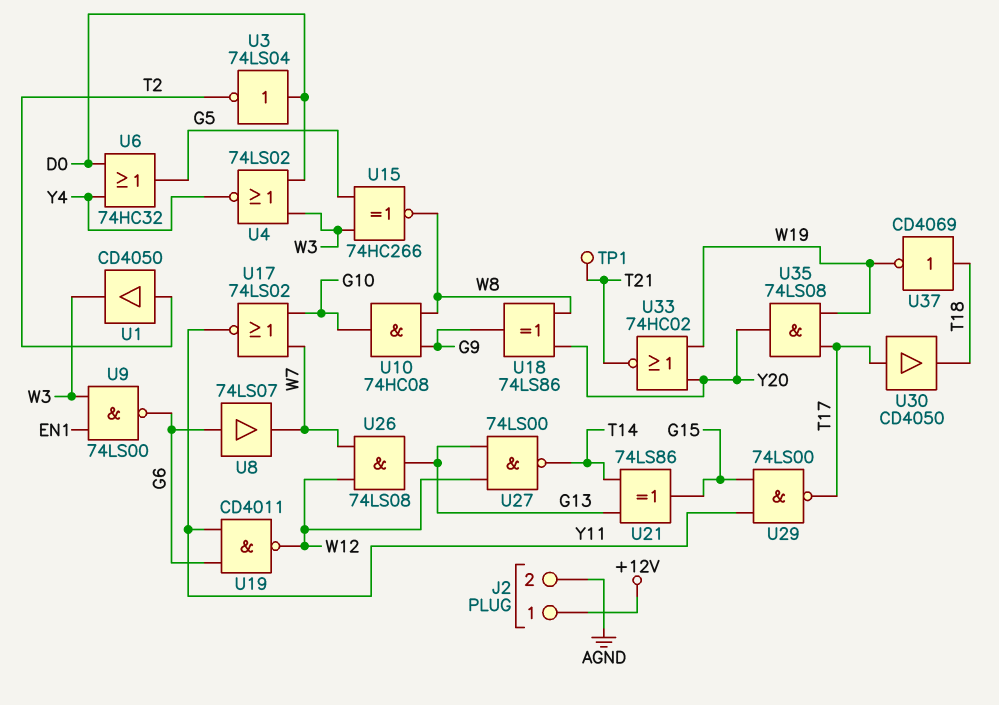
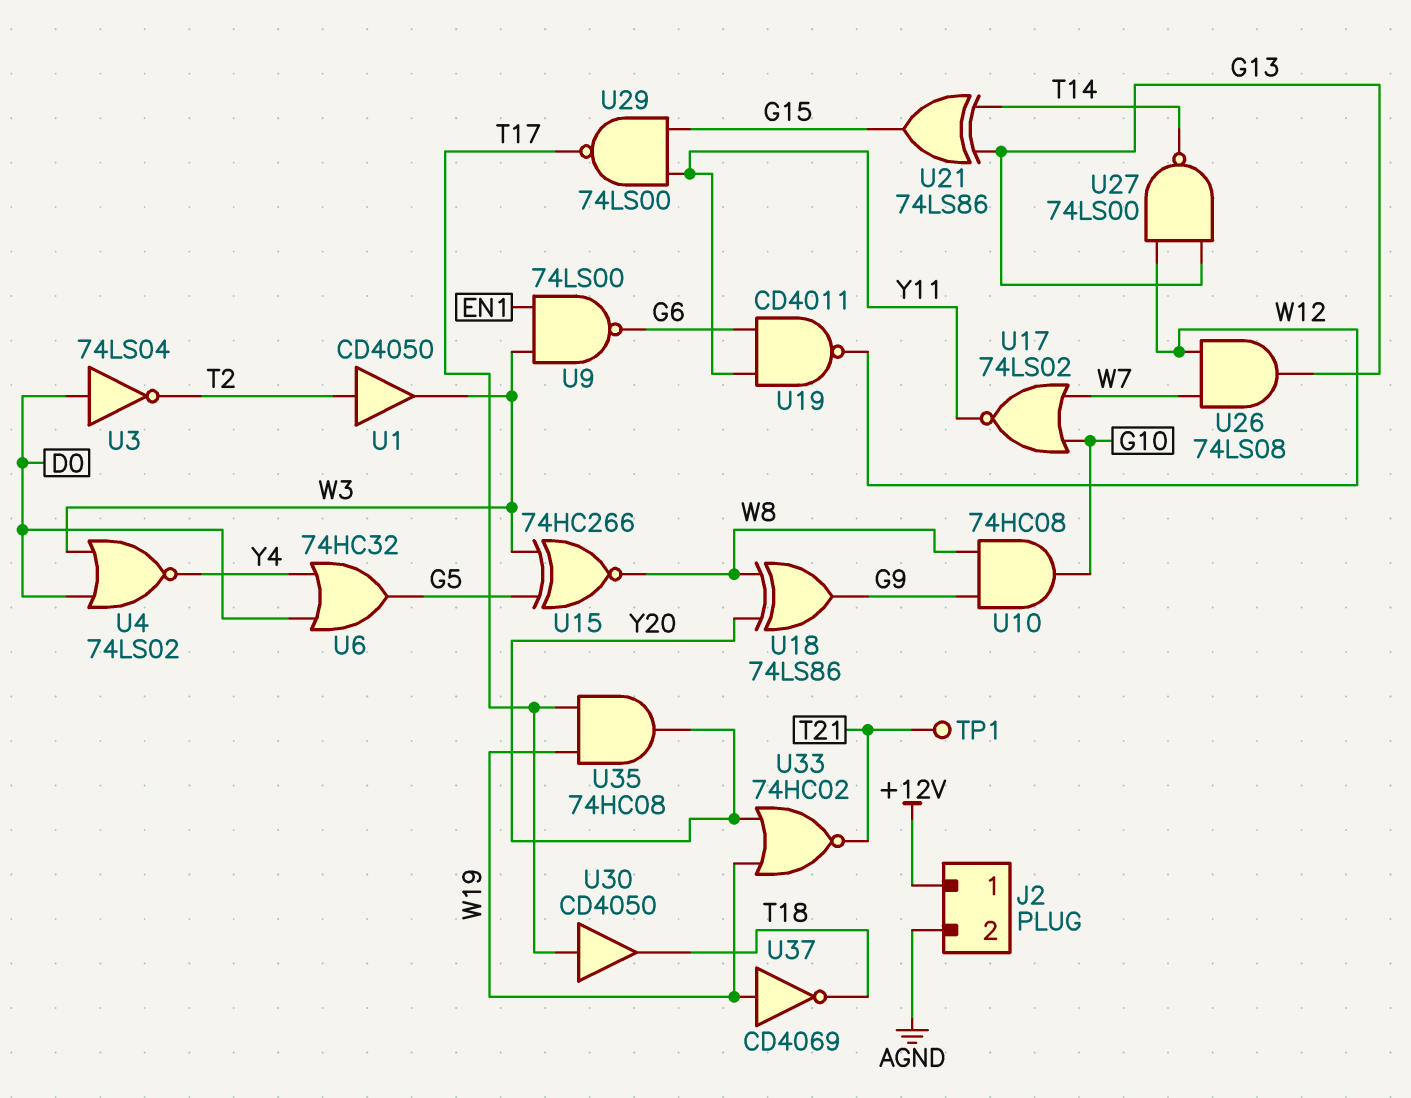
U8: buffer 74LS07 (in G6, out W7) -> none
U35: AND 74LS08 (in T17, in W19, out Y20) -> AND 74HC08 (in T17, in W19, out Y20)
U37: NOT CD4069 (in T18, out W19) -> NOT CD4069 (in W19, out T18)

